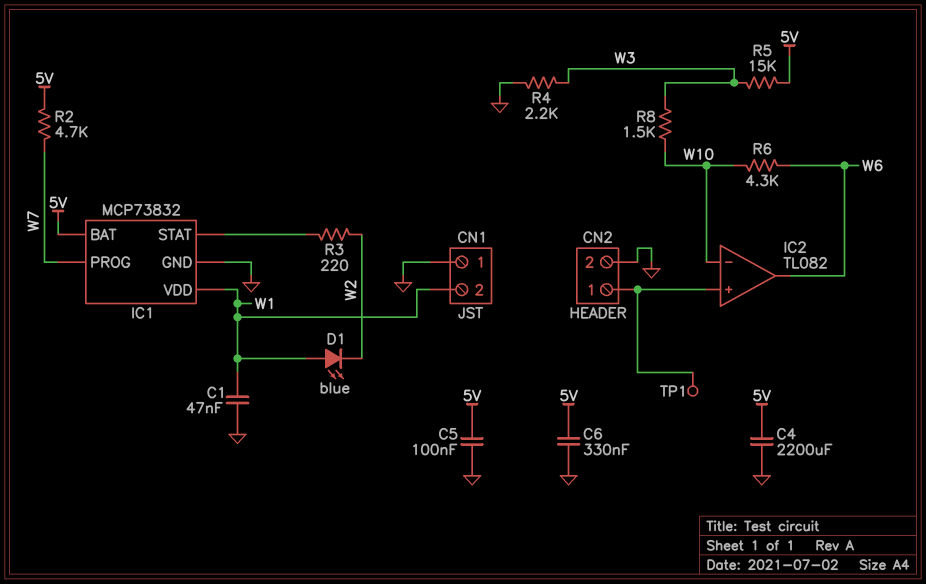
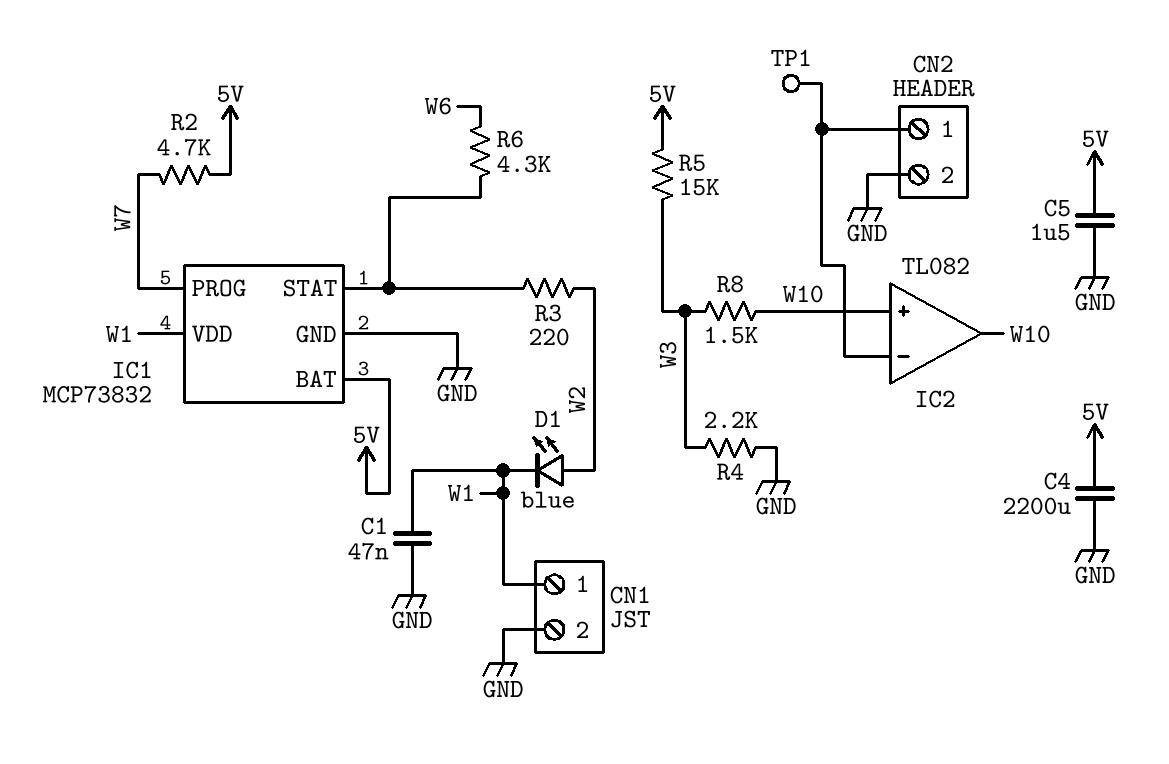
C5: 100nF (5V, GND) -> 1.5uF (5V, GND)
C6: 330nF (5V, GND) -> none
CN1 pin 1: GND -> W1
CN1 pin 2: W1 -> GND
D1: LED blue (A W1, K W2) -> LED blue (A W2, K W1)
IC2 pin in+: CN2/1 -> W10
IC2 pin in-: W10 -> CN2/1
IC2 pin out: W6 -> W10
R6: 4.3k (W6, W10) -> 4.3k (IC1/STAT, W6)

